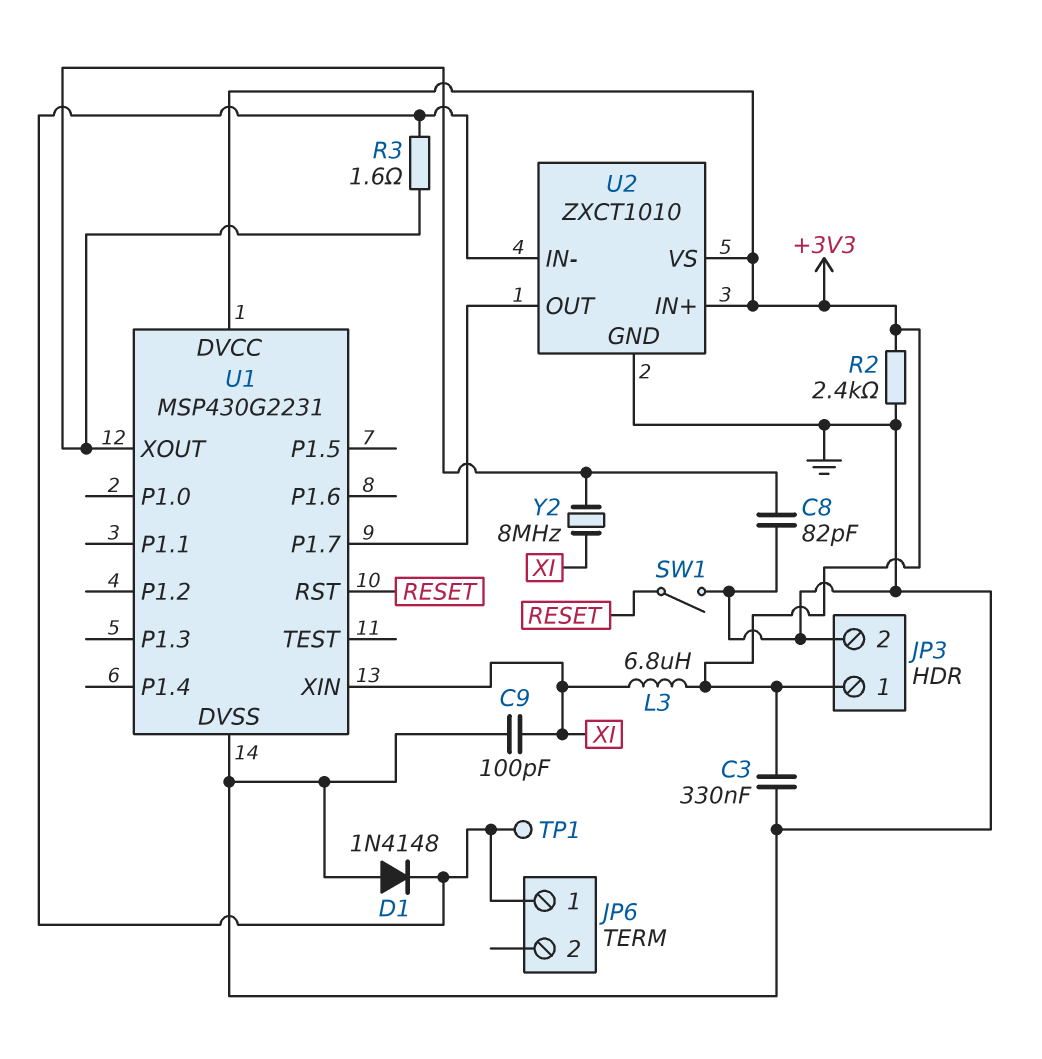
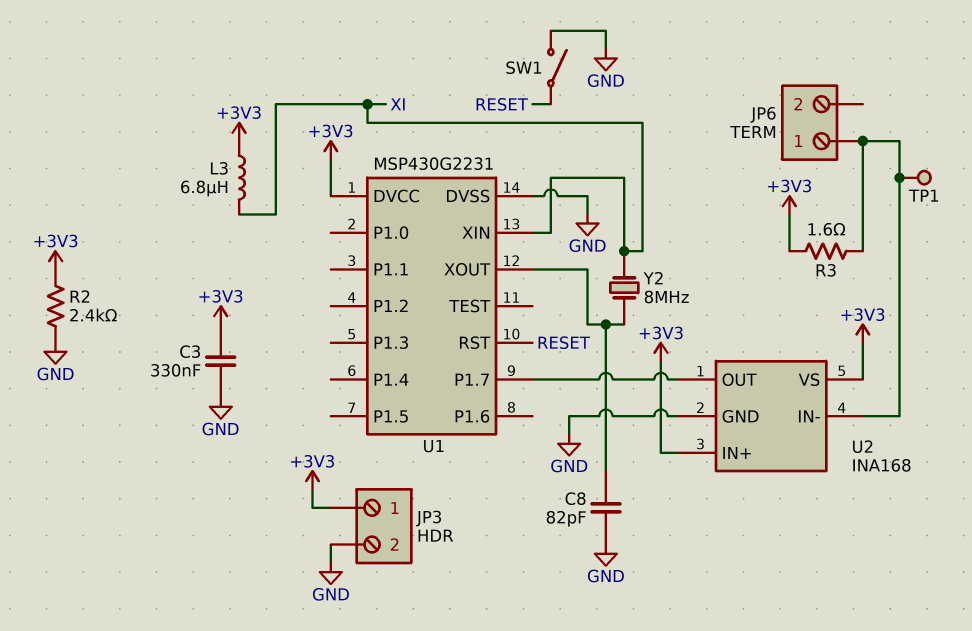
C9: 100pF (GND, XI) -> none
D1: diode 1N4148 (A GND, K JP6/1) -> none
R3: 1.6 (JP6/1, U1/XOUT) -> 1.6 (+3V3, JP6/1)
U2: ZXCT1010 -> INA168

